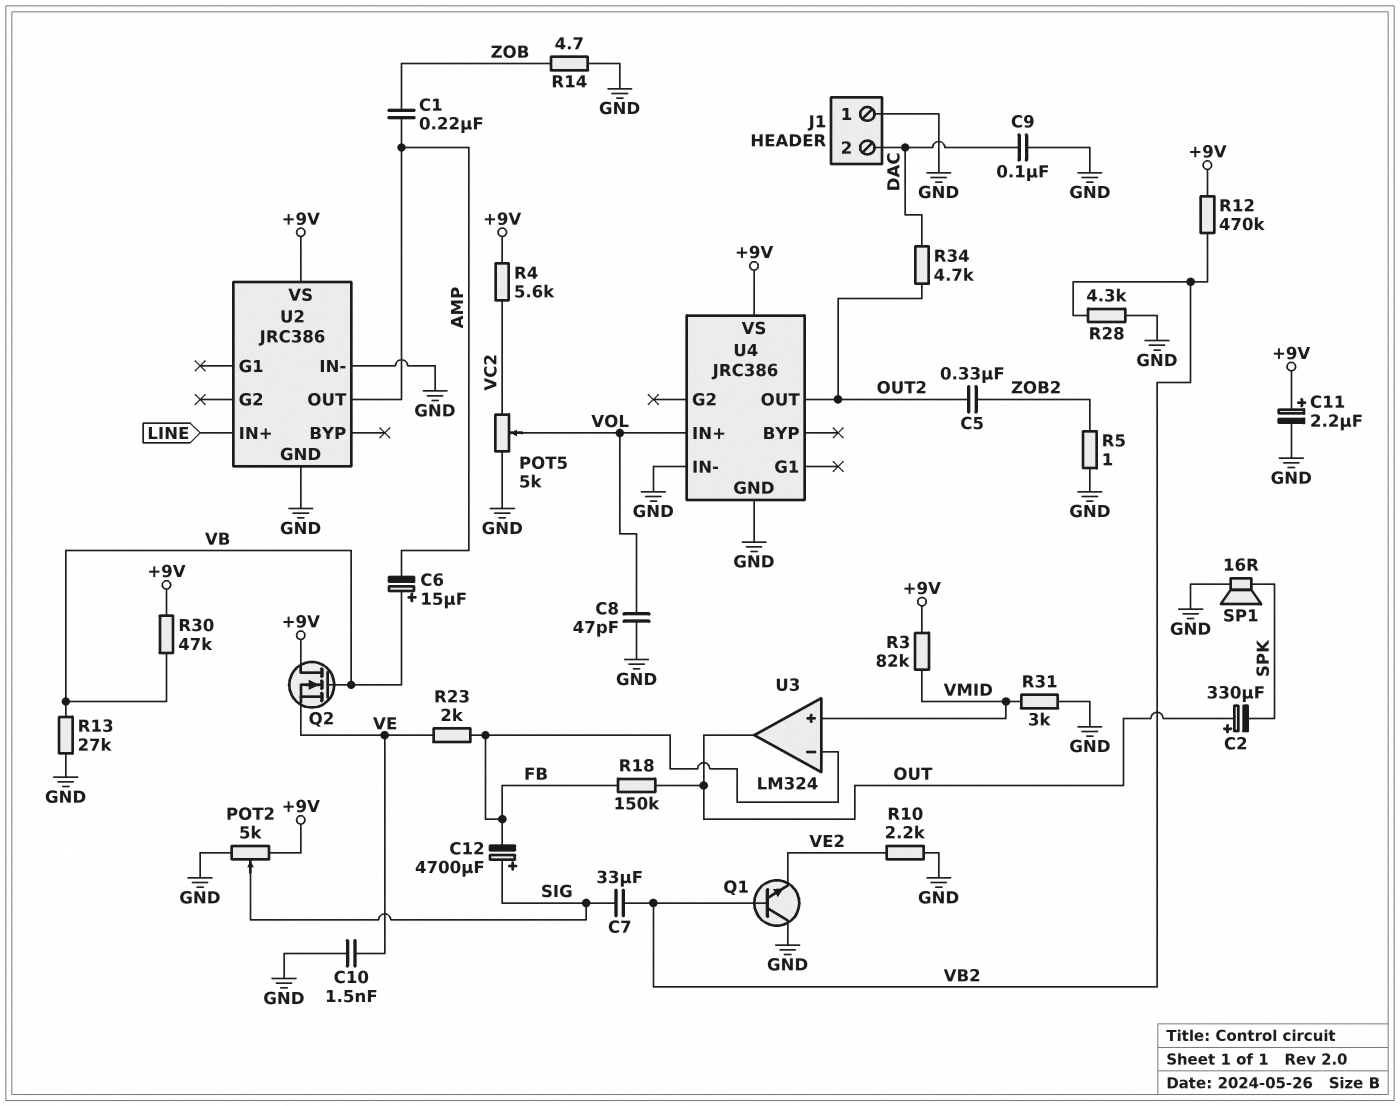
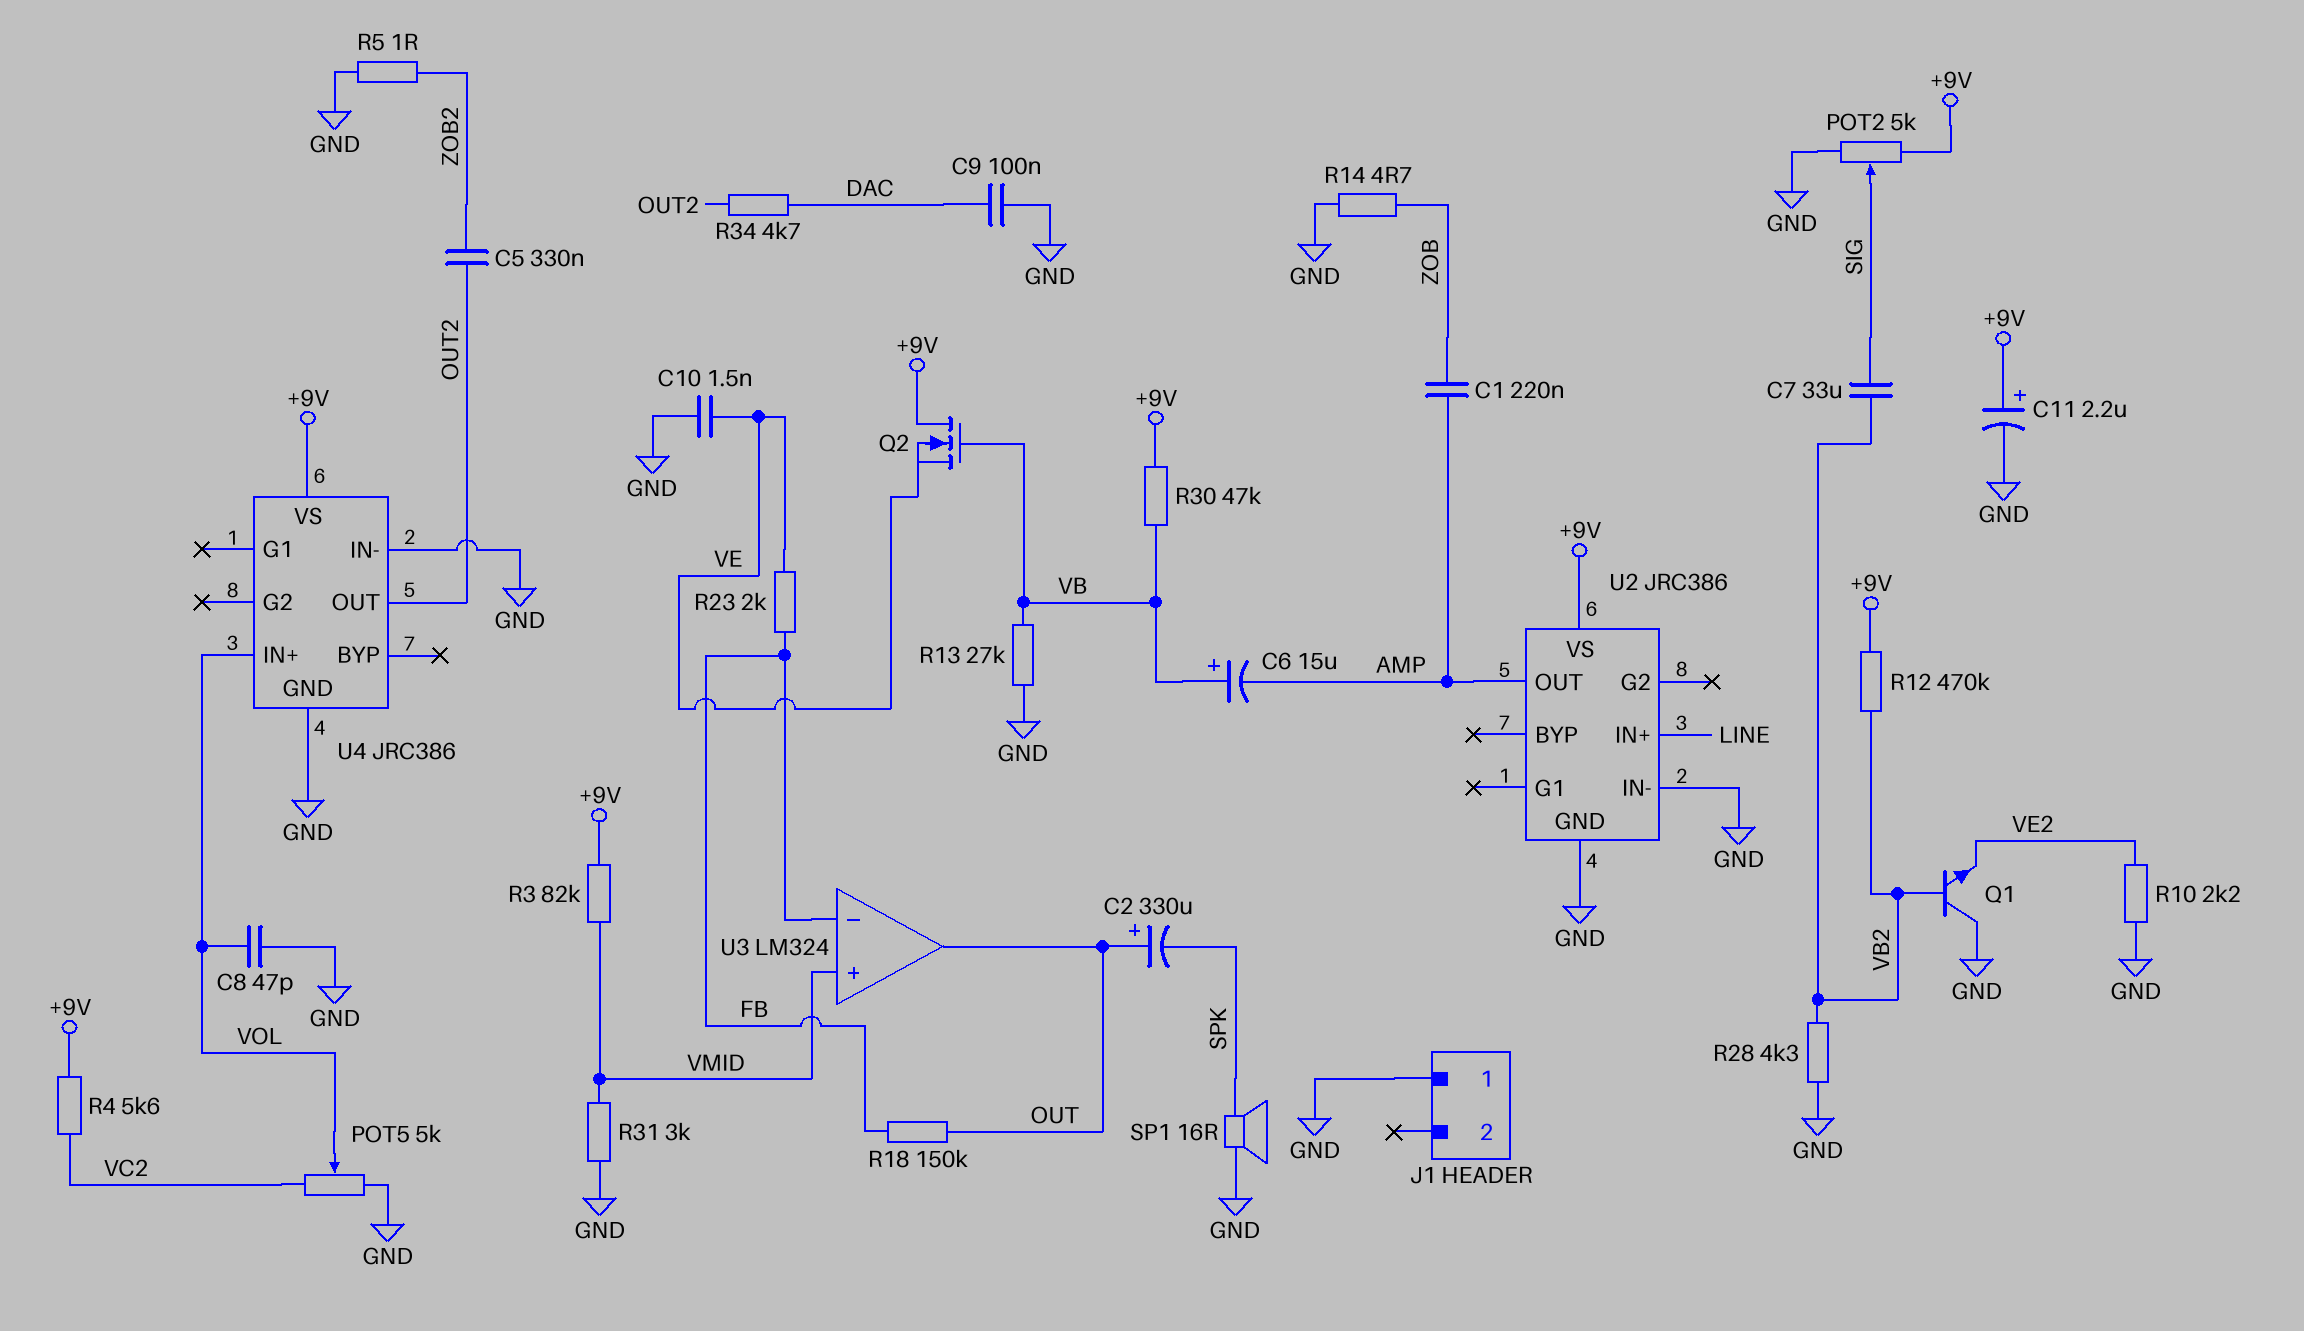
C12: 4700uF (plus SIG, minus FB) -> none
J1 pin 2: DAC -> none

